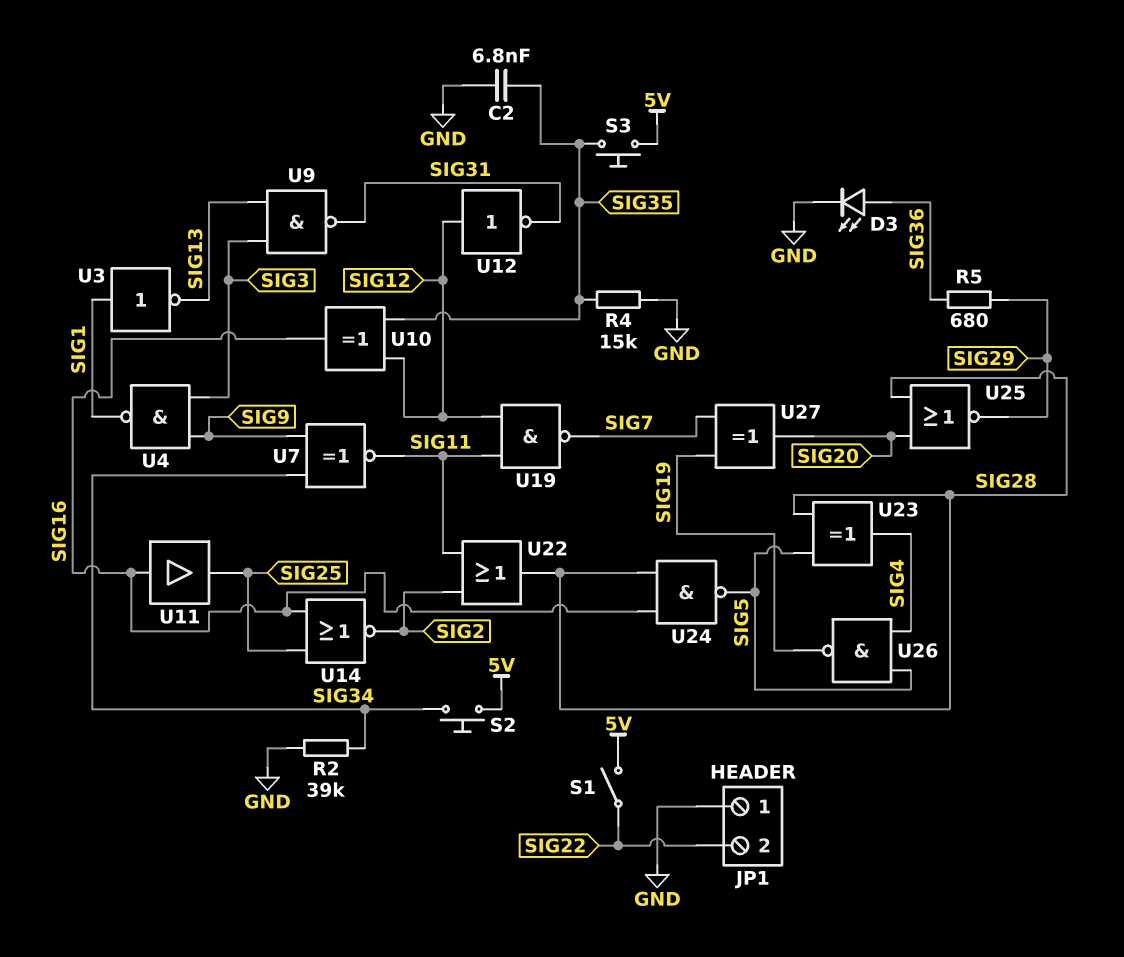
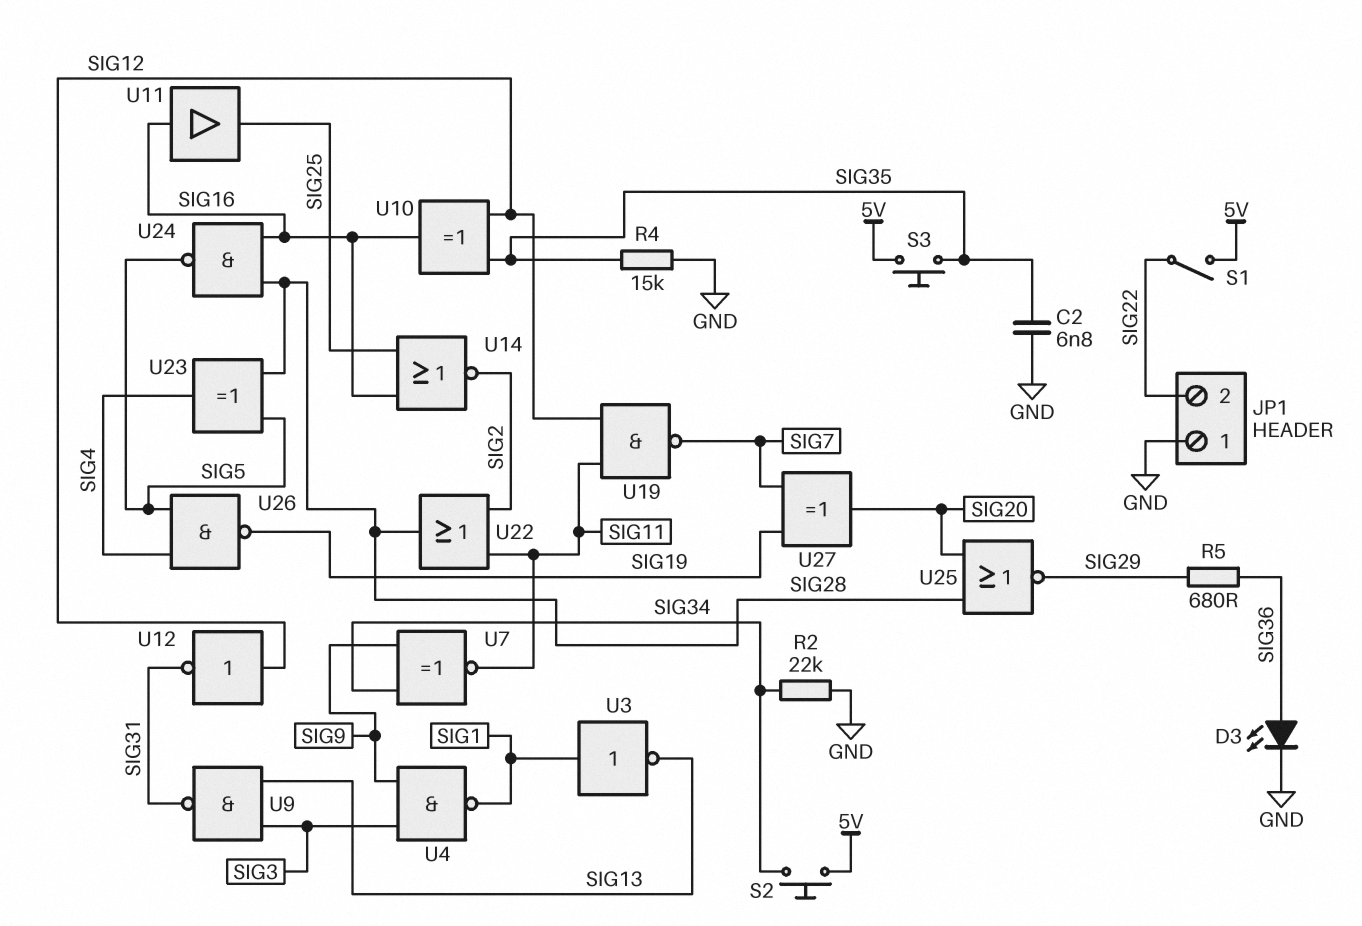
R2: 39k (GND, SIG34) -> 22k (GND, SIG34)

